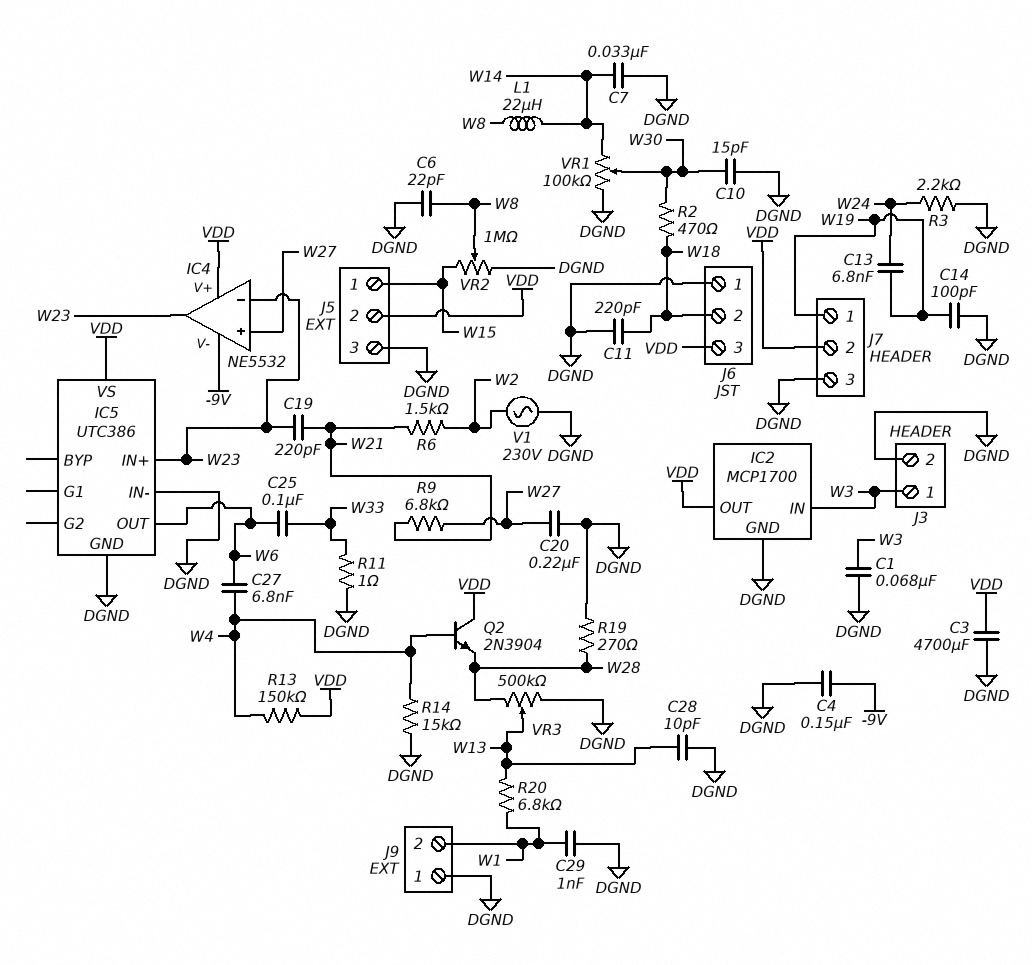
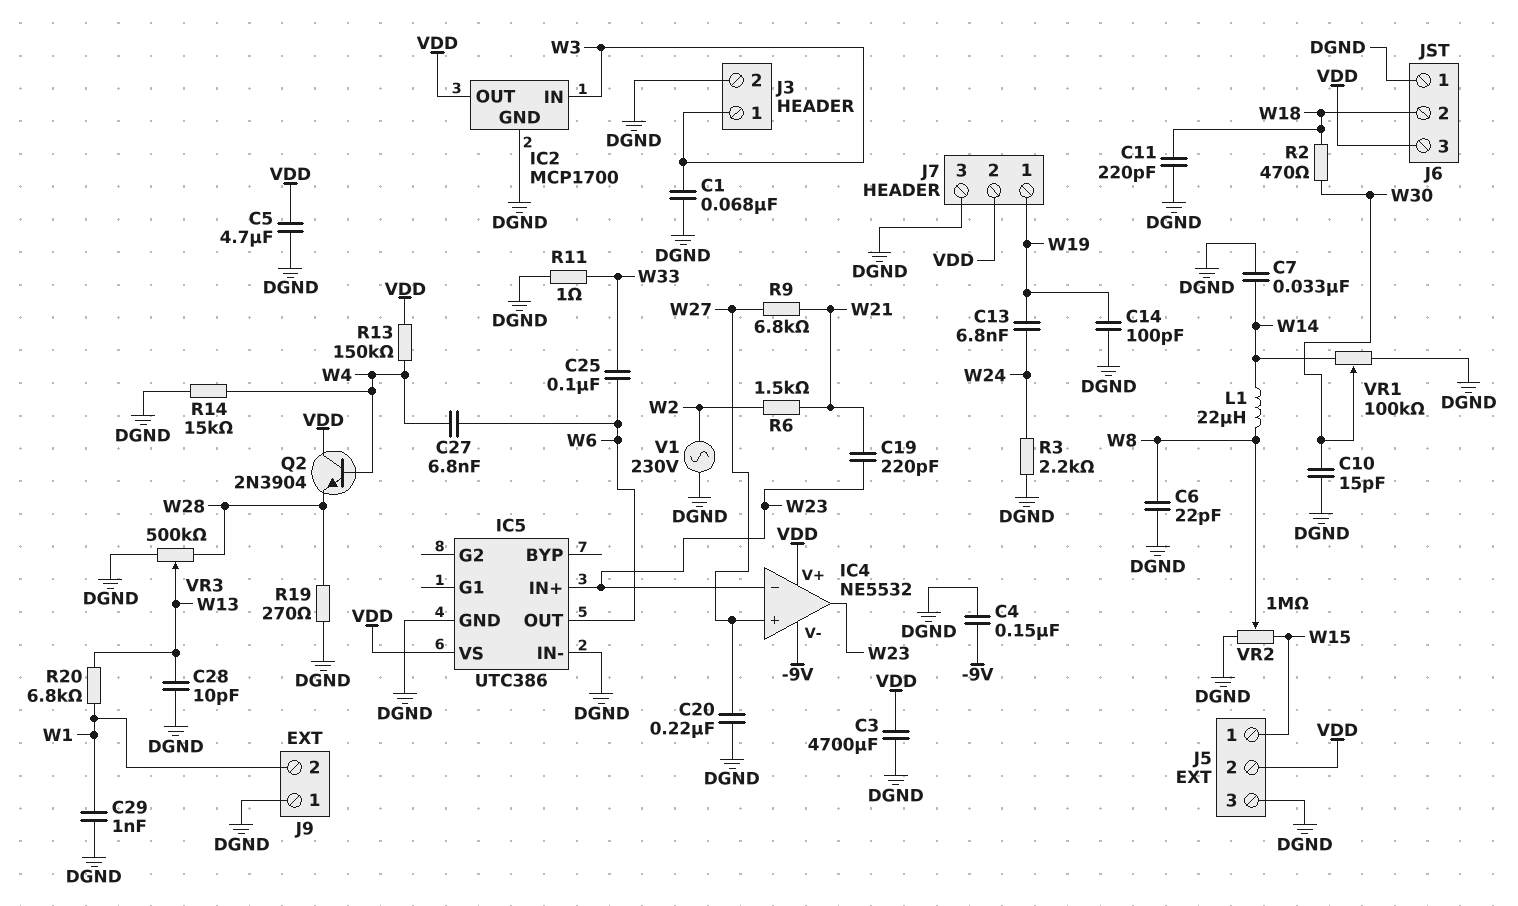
C5: none -> 4.7uF (DGND, VDD)

